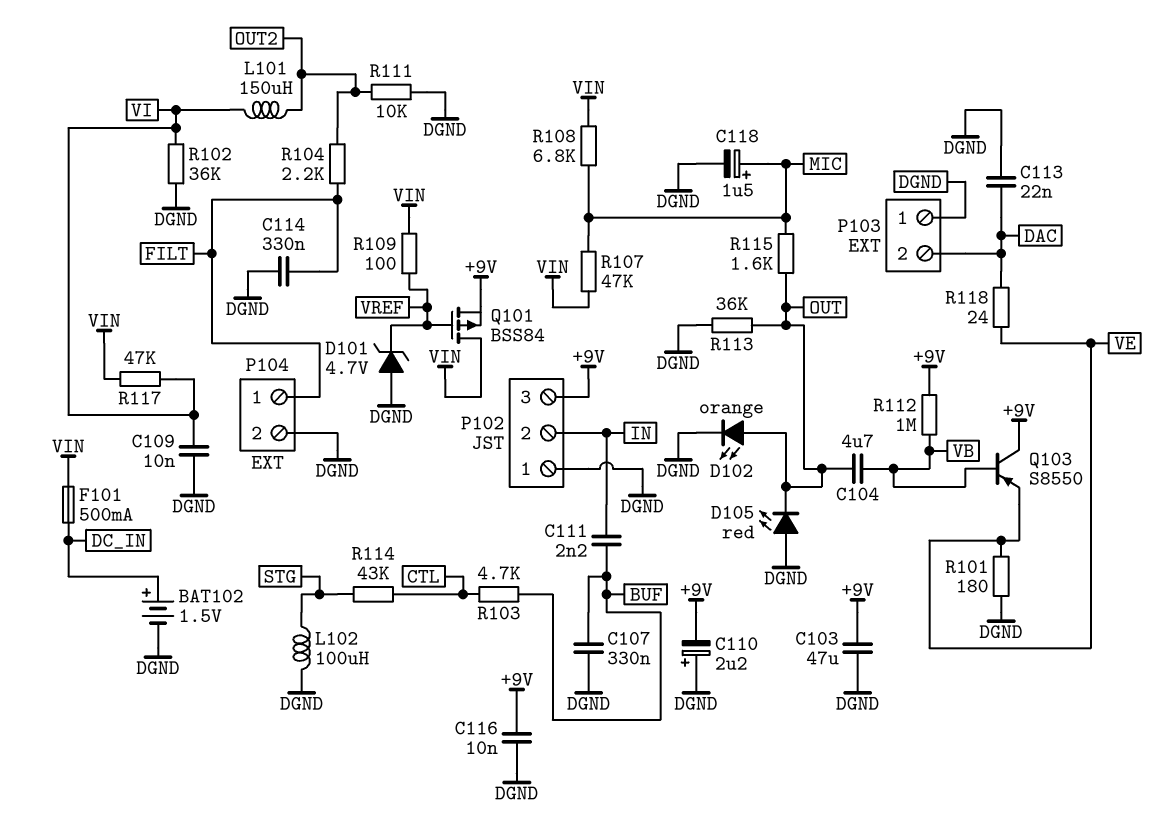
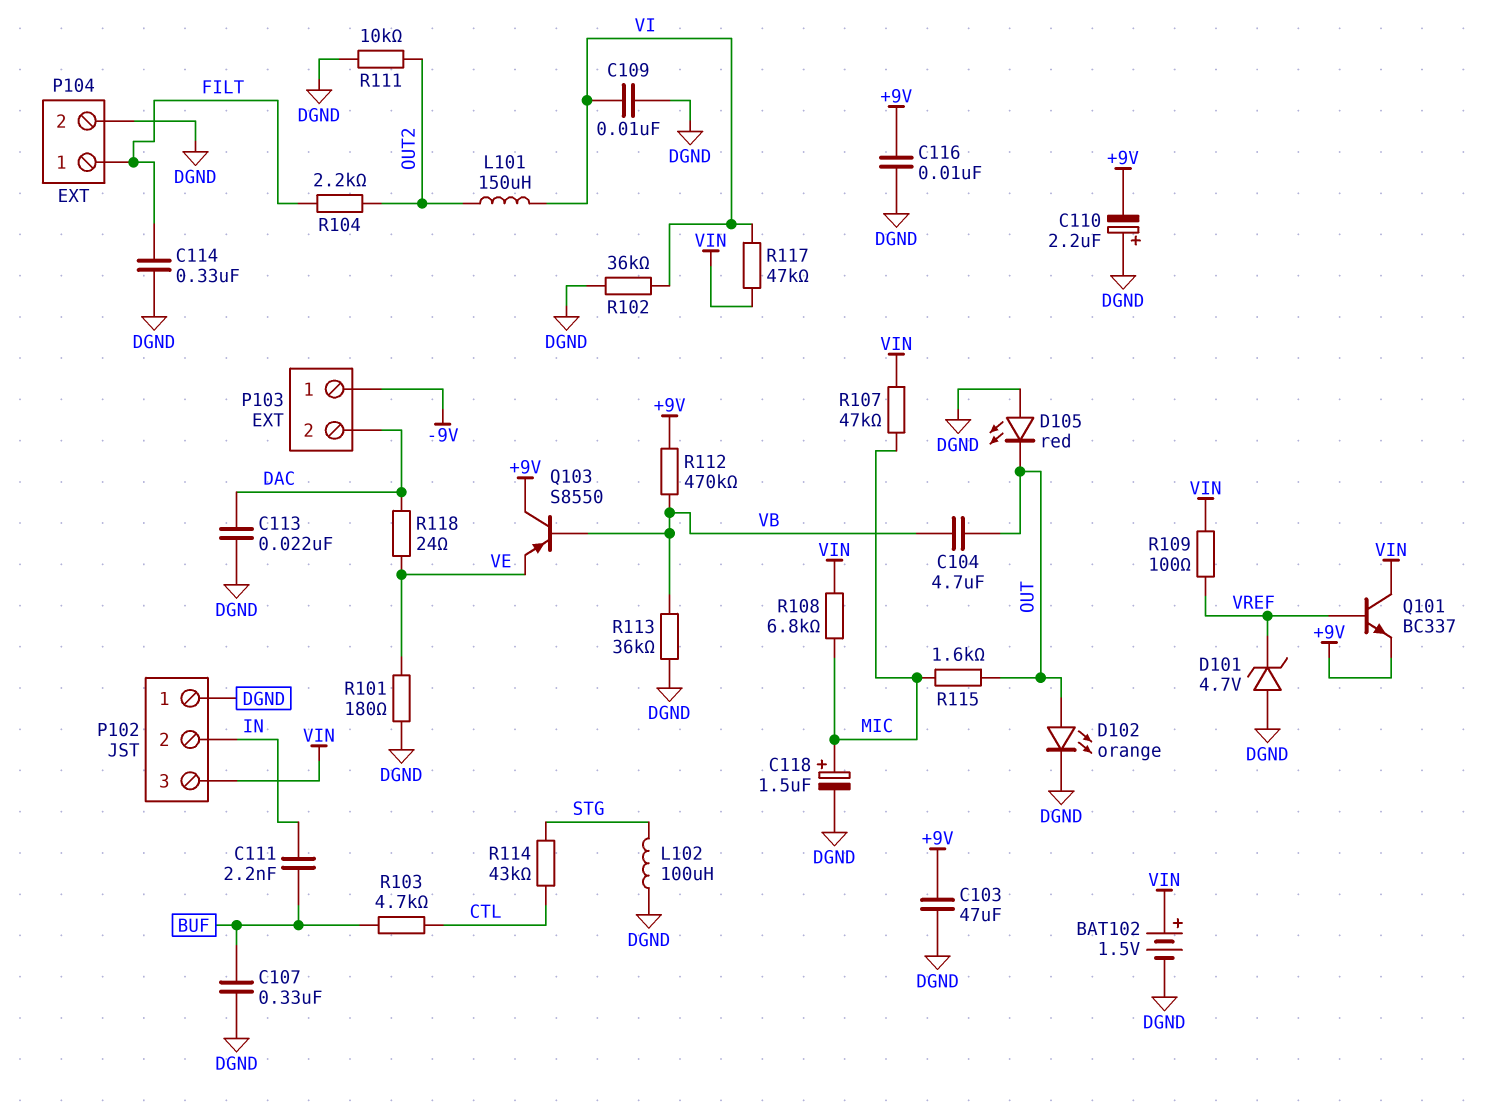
BAT102: 1.5V (plus DC_IN, minus DGND) -> 1.5V (plus VIN, minus DGND)
F101: 500mA (DC_IN, VIN) -> none
P102 pin 3: +9V -> VIN
P103 pin 1: DGND -> -9V
Q101: PMOS BSS84 (G VREF, D VIN, S +9V) -> NPN BC337 (B VREF, C VIN, E +9V)
R112: 1M (+9V, VB) -> 470k (+9V, VB)
R113: 36k (DGND, OUT) -> 36k (DGND, VB)

